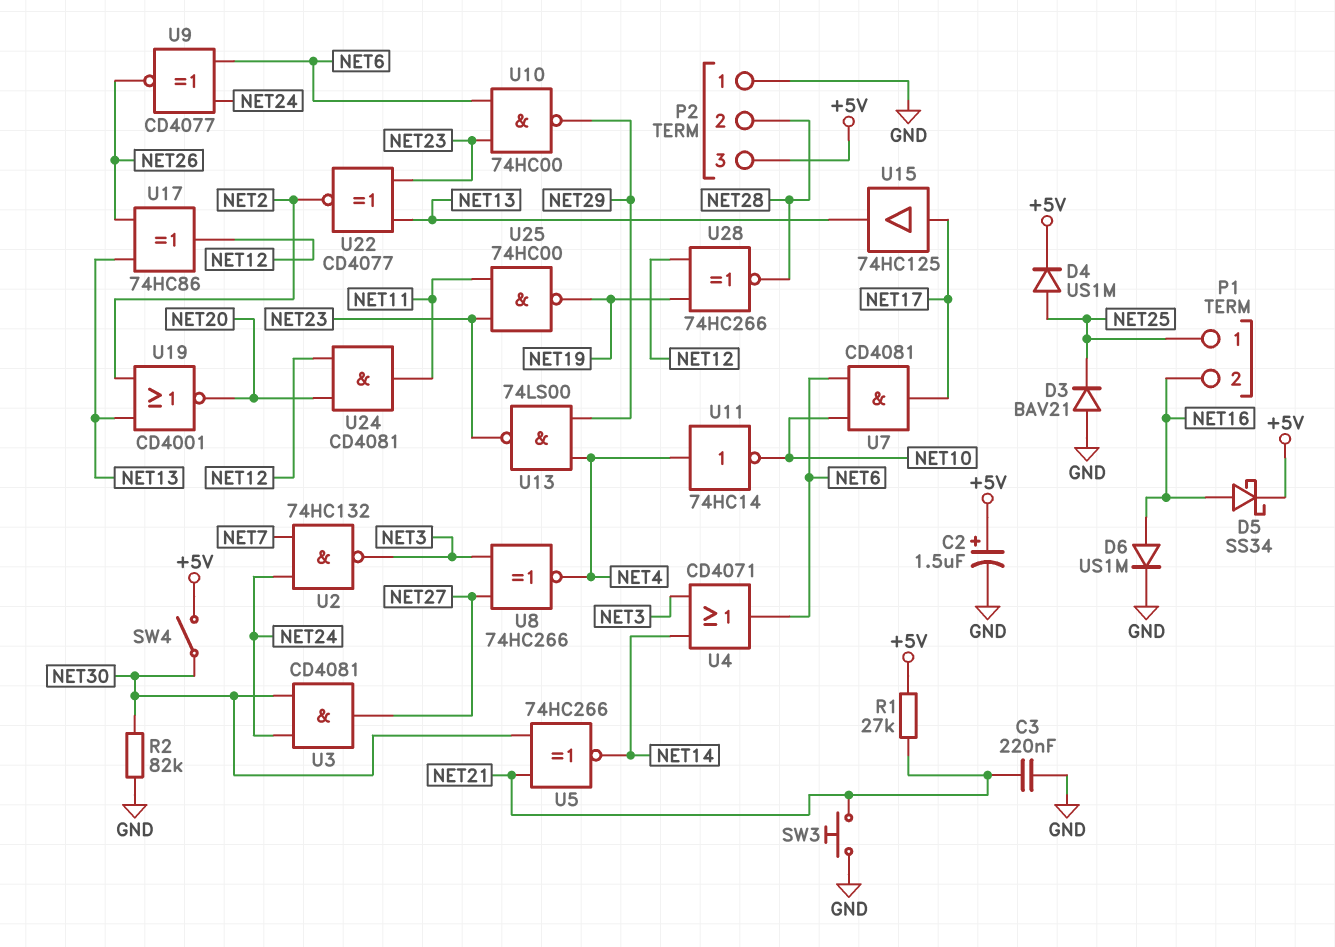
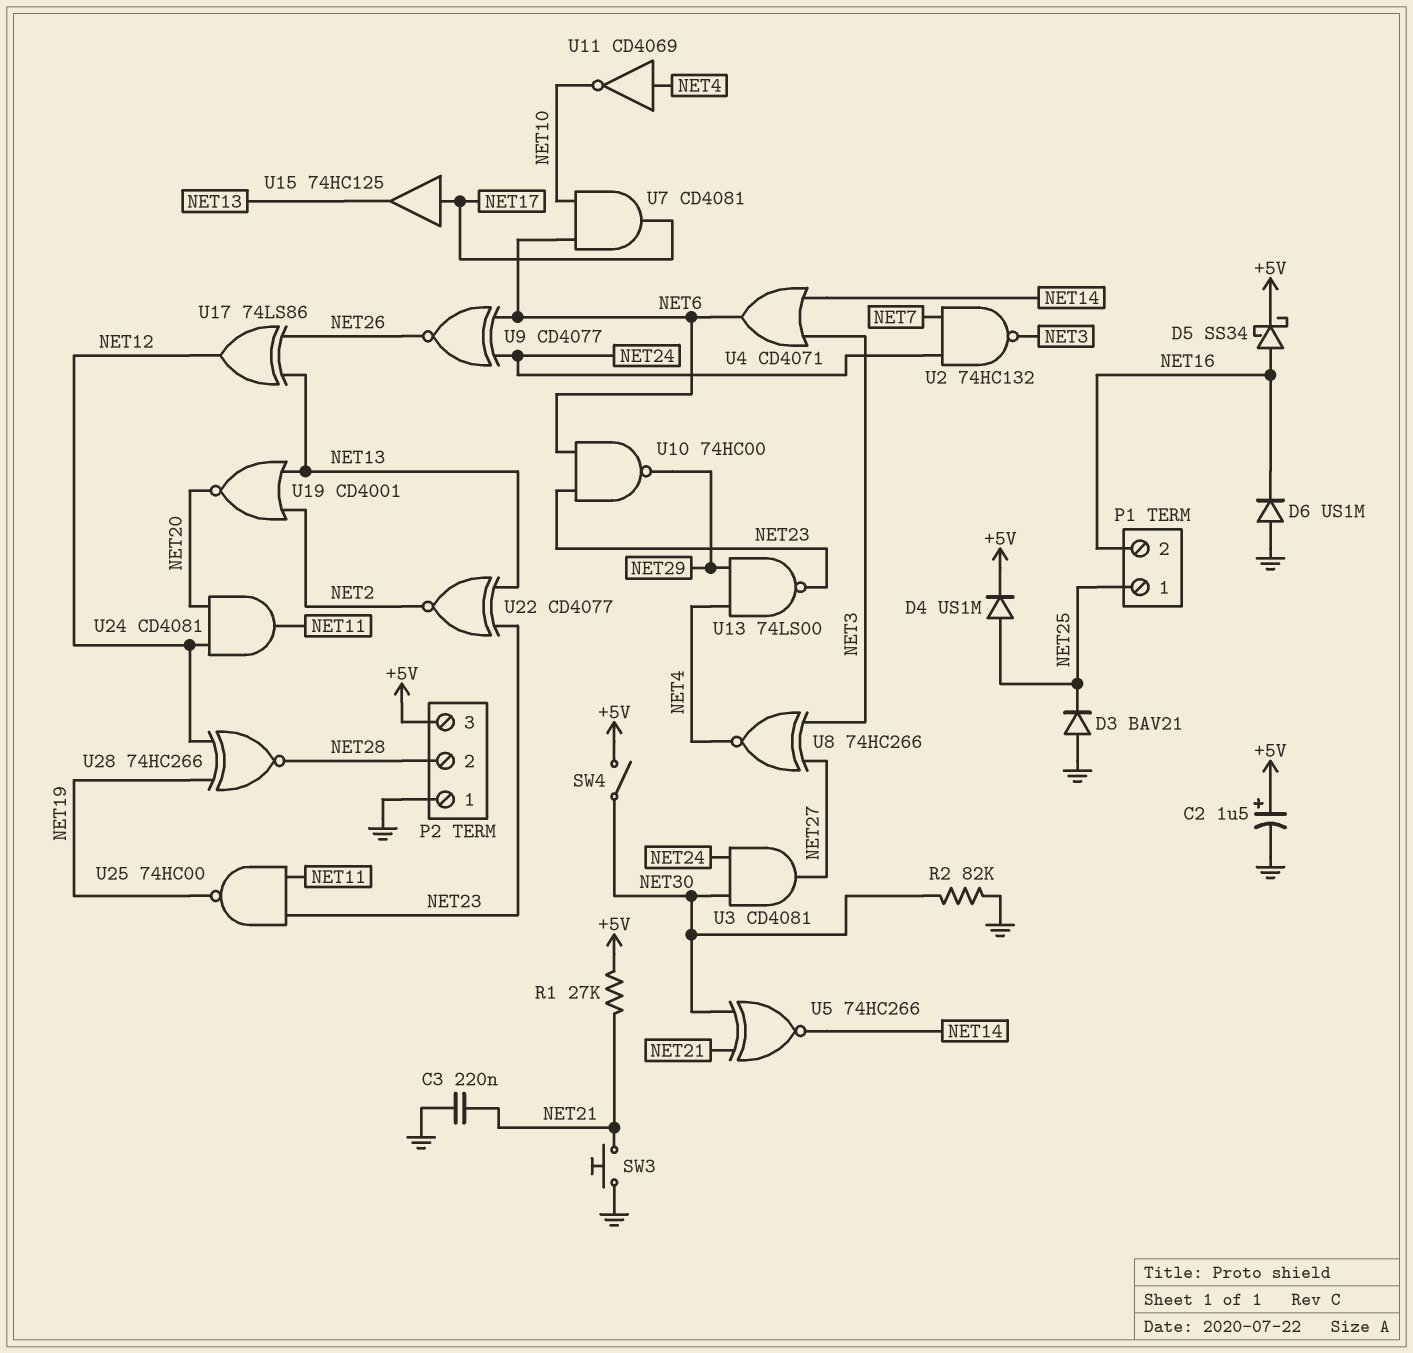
D6: diode US1M (A NET16, K GND) -> diode US1M (A GND, K NET16)
U11: NOT 74HC14 (in NET4, out NET10) -> NOT CD4069 (in NET4, out NET10)
U17: XOR 74HC86 (in NET13, in NET26, out NET12) -> XOR 74LS86 (in NET13, in NET26, out NET12)

